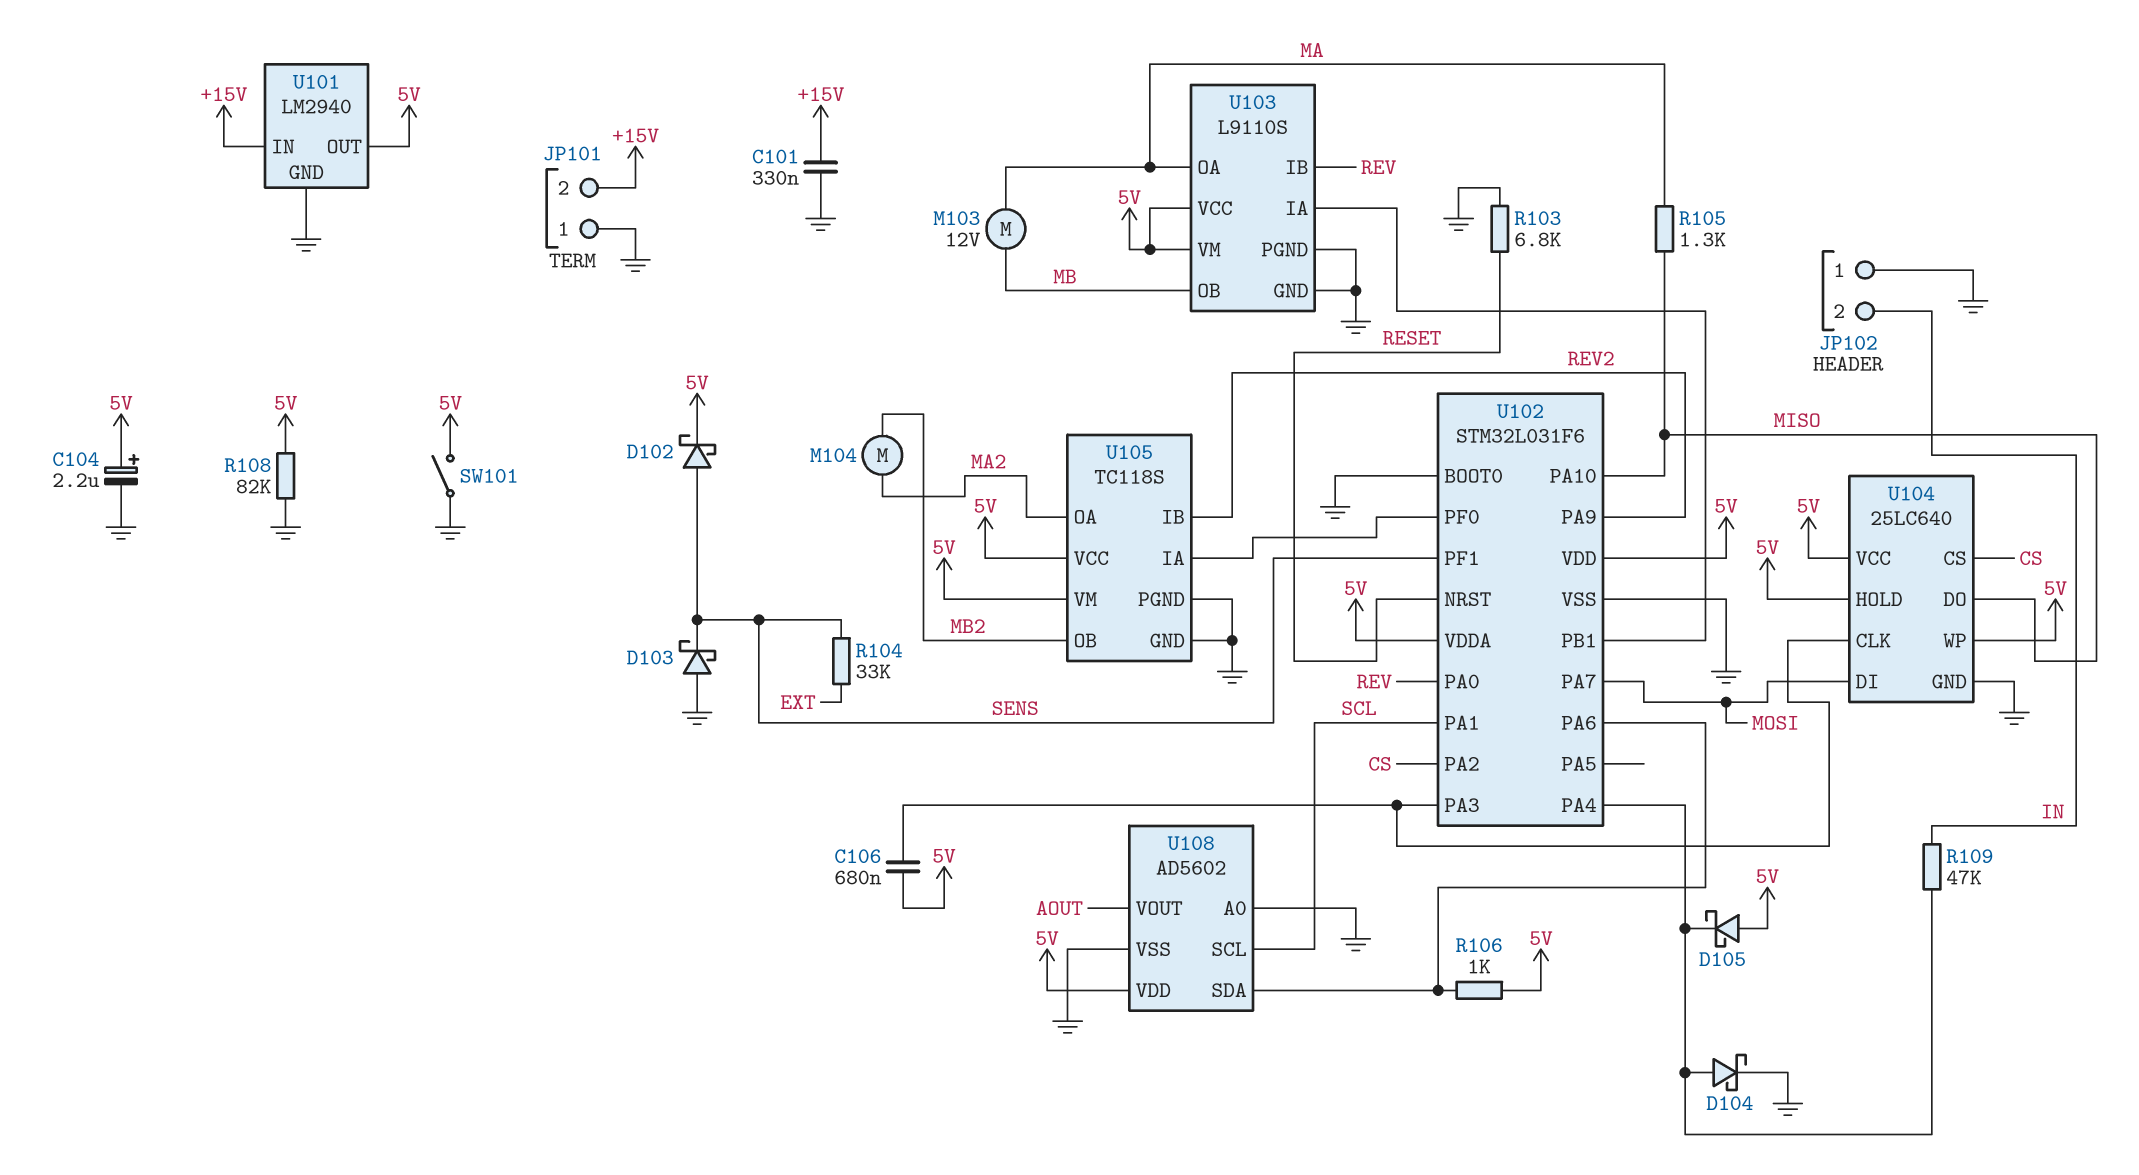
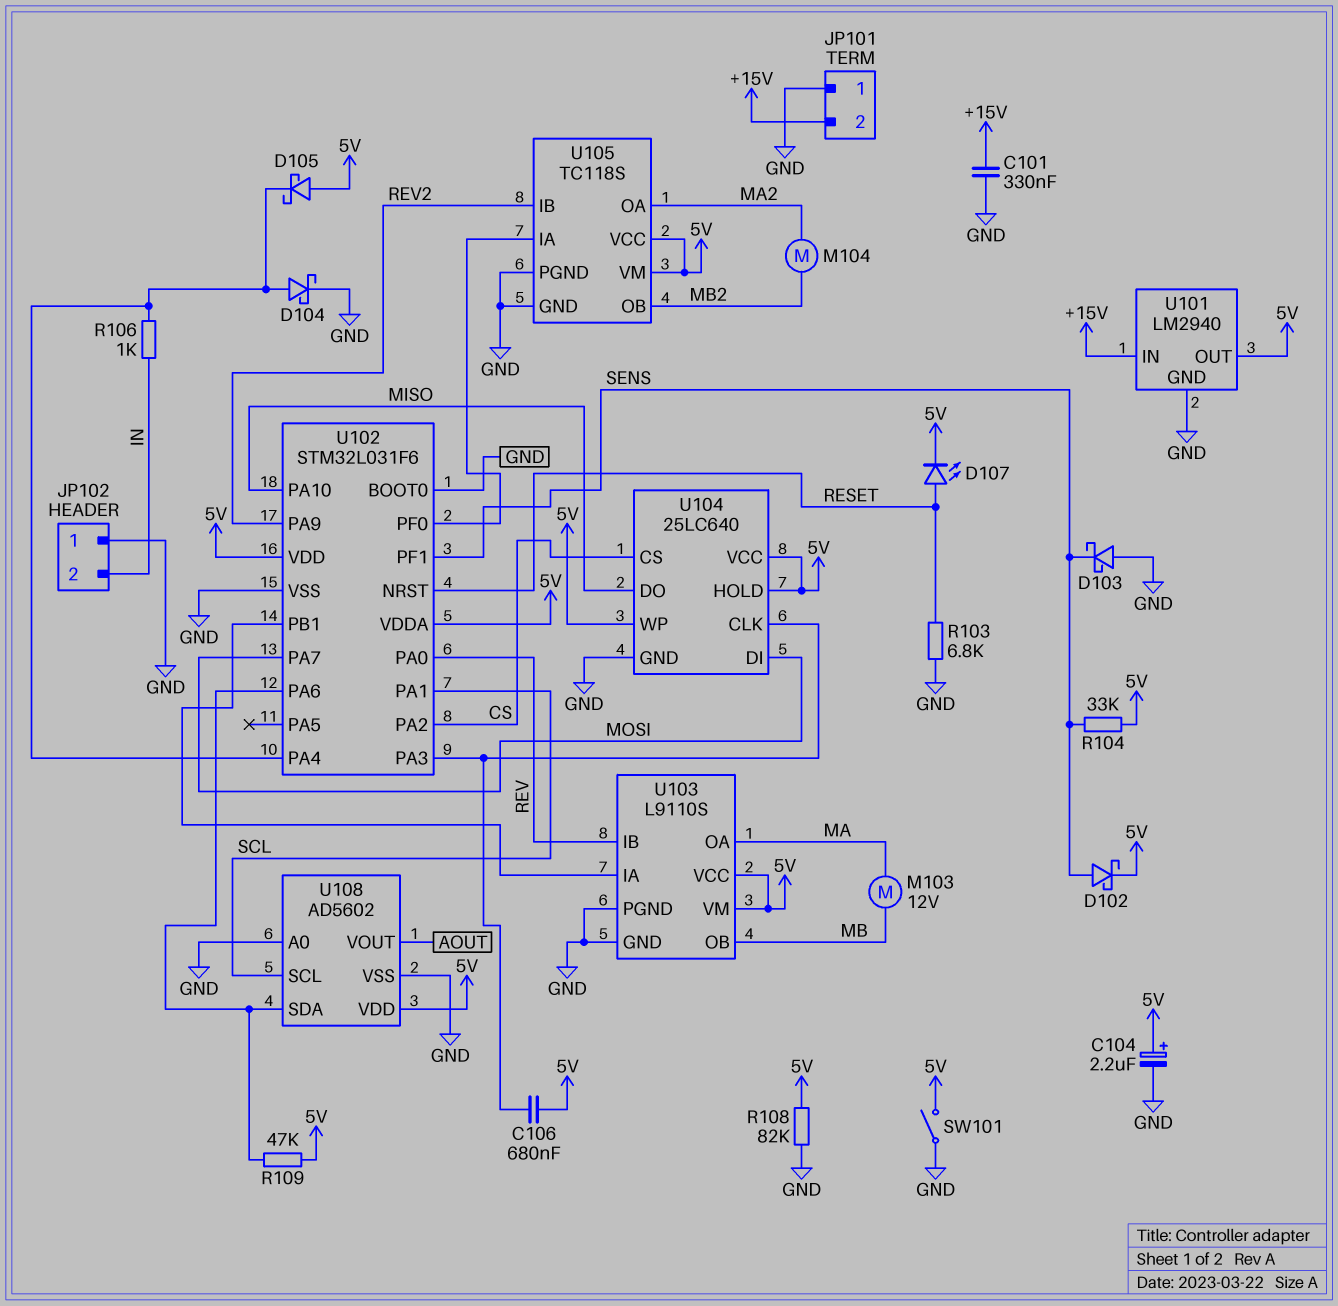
D107: none -> LED (A RESET, K 5V)
R104: 33k (EXT, SENS) -> 33k (5V, SENS)
R105: 1.3k (MA, MISO) -> none
R106: 1k (5V, U102/PA6) -> 1k (IN, U102/PA4)
R109: 47k (IN, U102/PA4) -> 47k (5V, U102/PA6)

